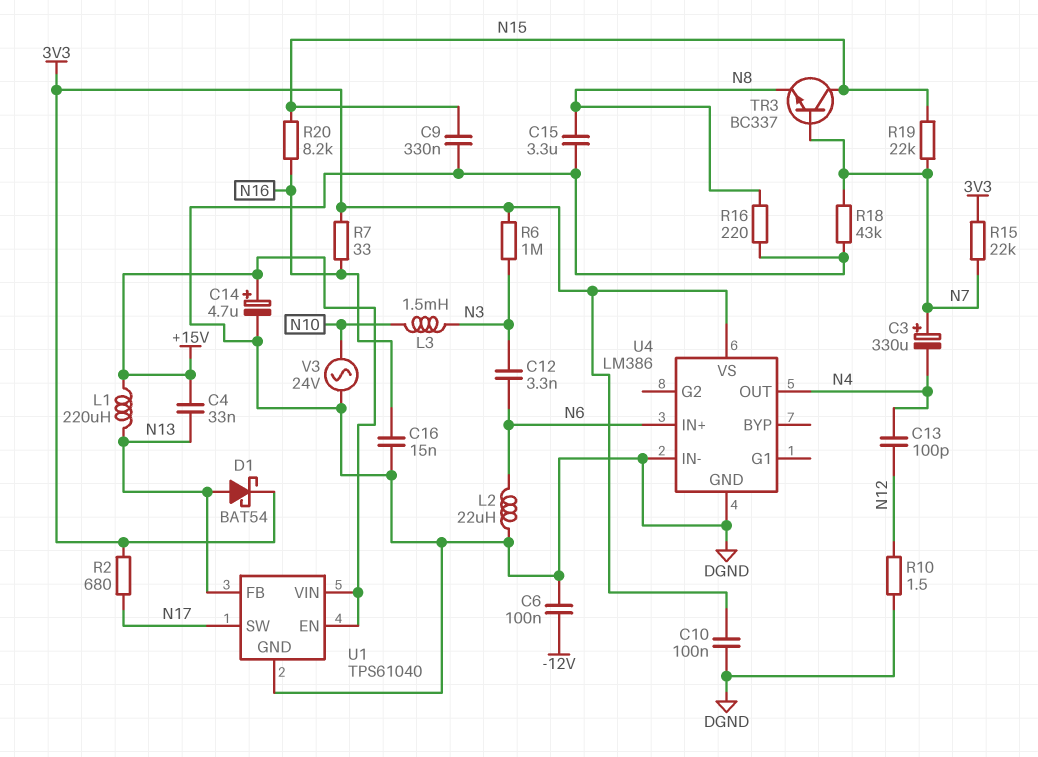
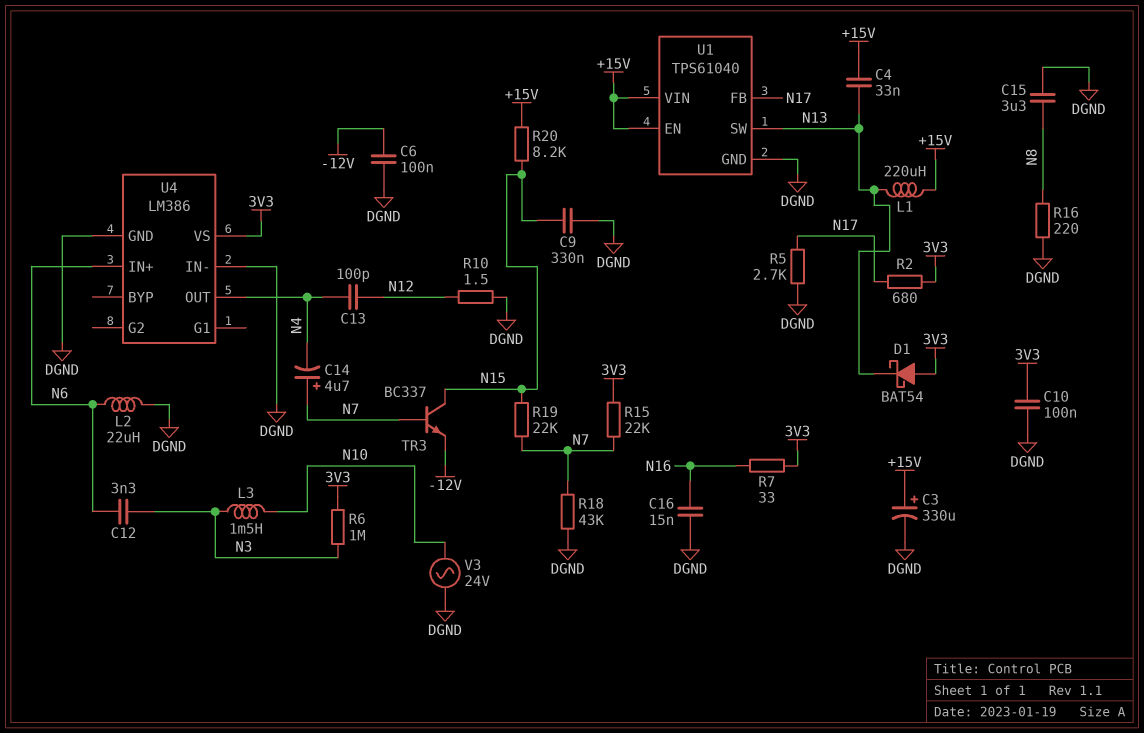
C3: 330uF (plus N7, minus N4) -> 330uF (plus +15V, minus DGND)
C14: 4.7uF (plus +15V, minus DGND) -> 4.7uF (plus N7, minus N4)
D1: schottky BAT54 (A N13, K 3V3) -> schottky BAT54 (A 3V3, K N13)
R5: none -> 2.7k (DGND, N17)
R20: 8.2k (N15, N16) -> 8.2k (+15V, N15)
TR3: NPN BC337 (B N7, C N15, E N8) -> NPN BC337 (B N7, C N15, E -12V)
U1 pin FB: N13 -> N17
U1 pin SW: N17 -> N13

